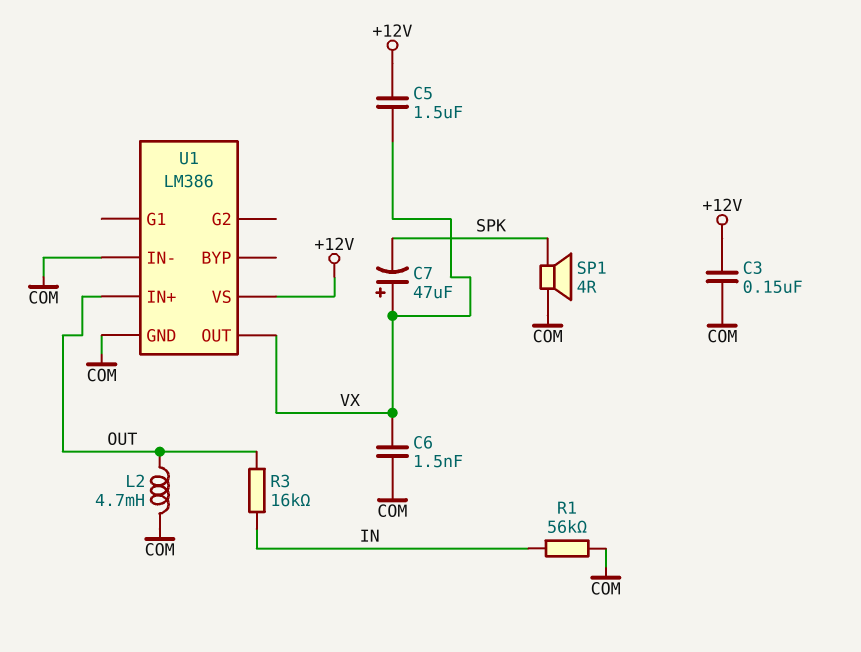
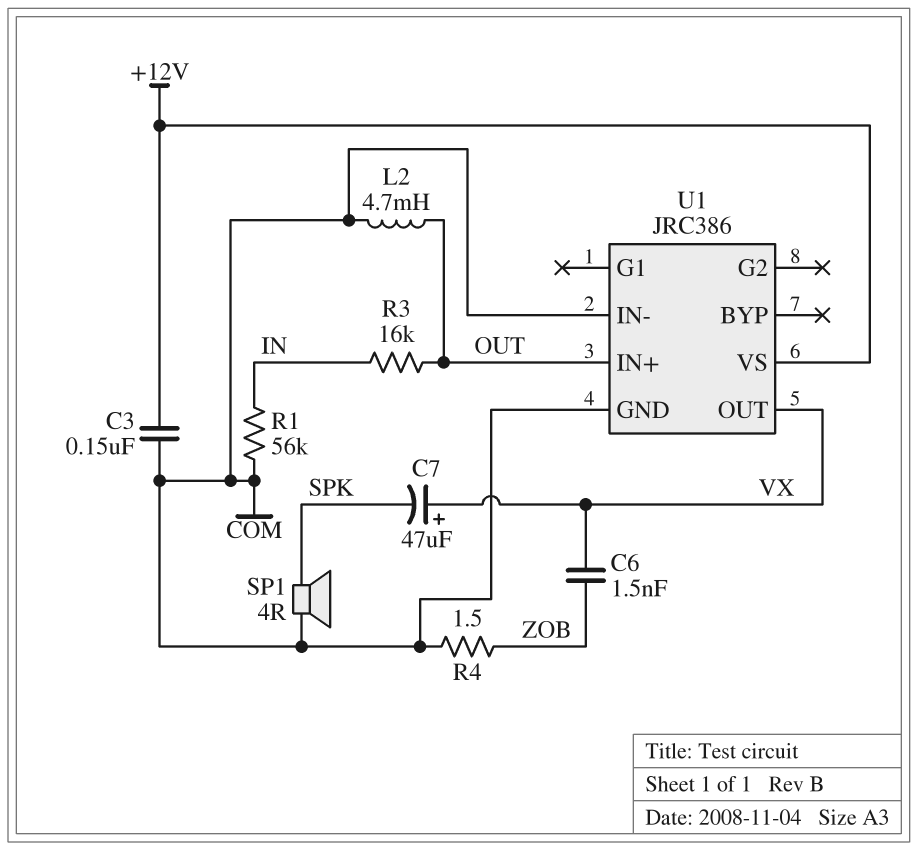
C5: 1.5uF (+12V, VX) -> none
C6: 1.5nF (COM, VX) -> 1.5nF (VX, ZOB)
R4: none -> 1.5 (COM, ZOB)
U1: LM386 -> JRC386

